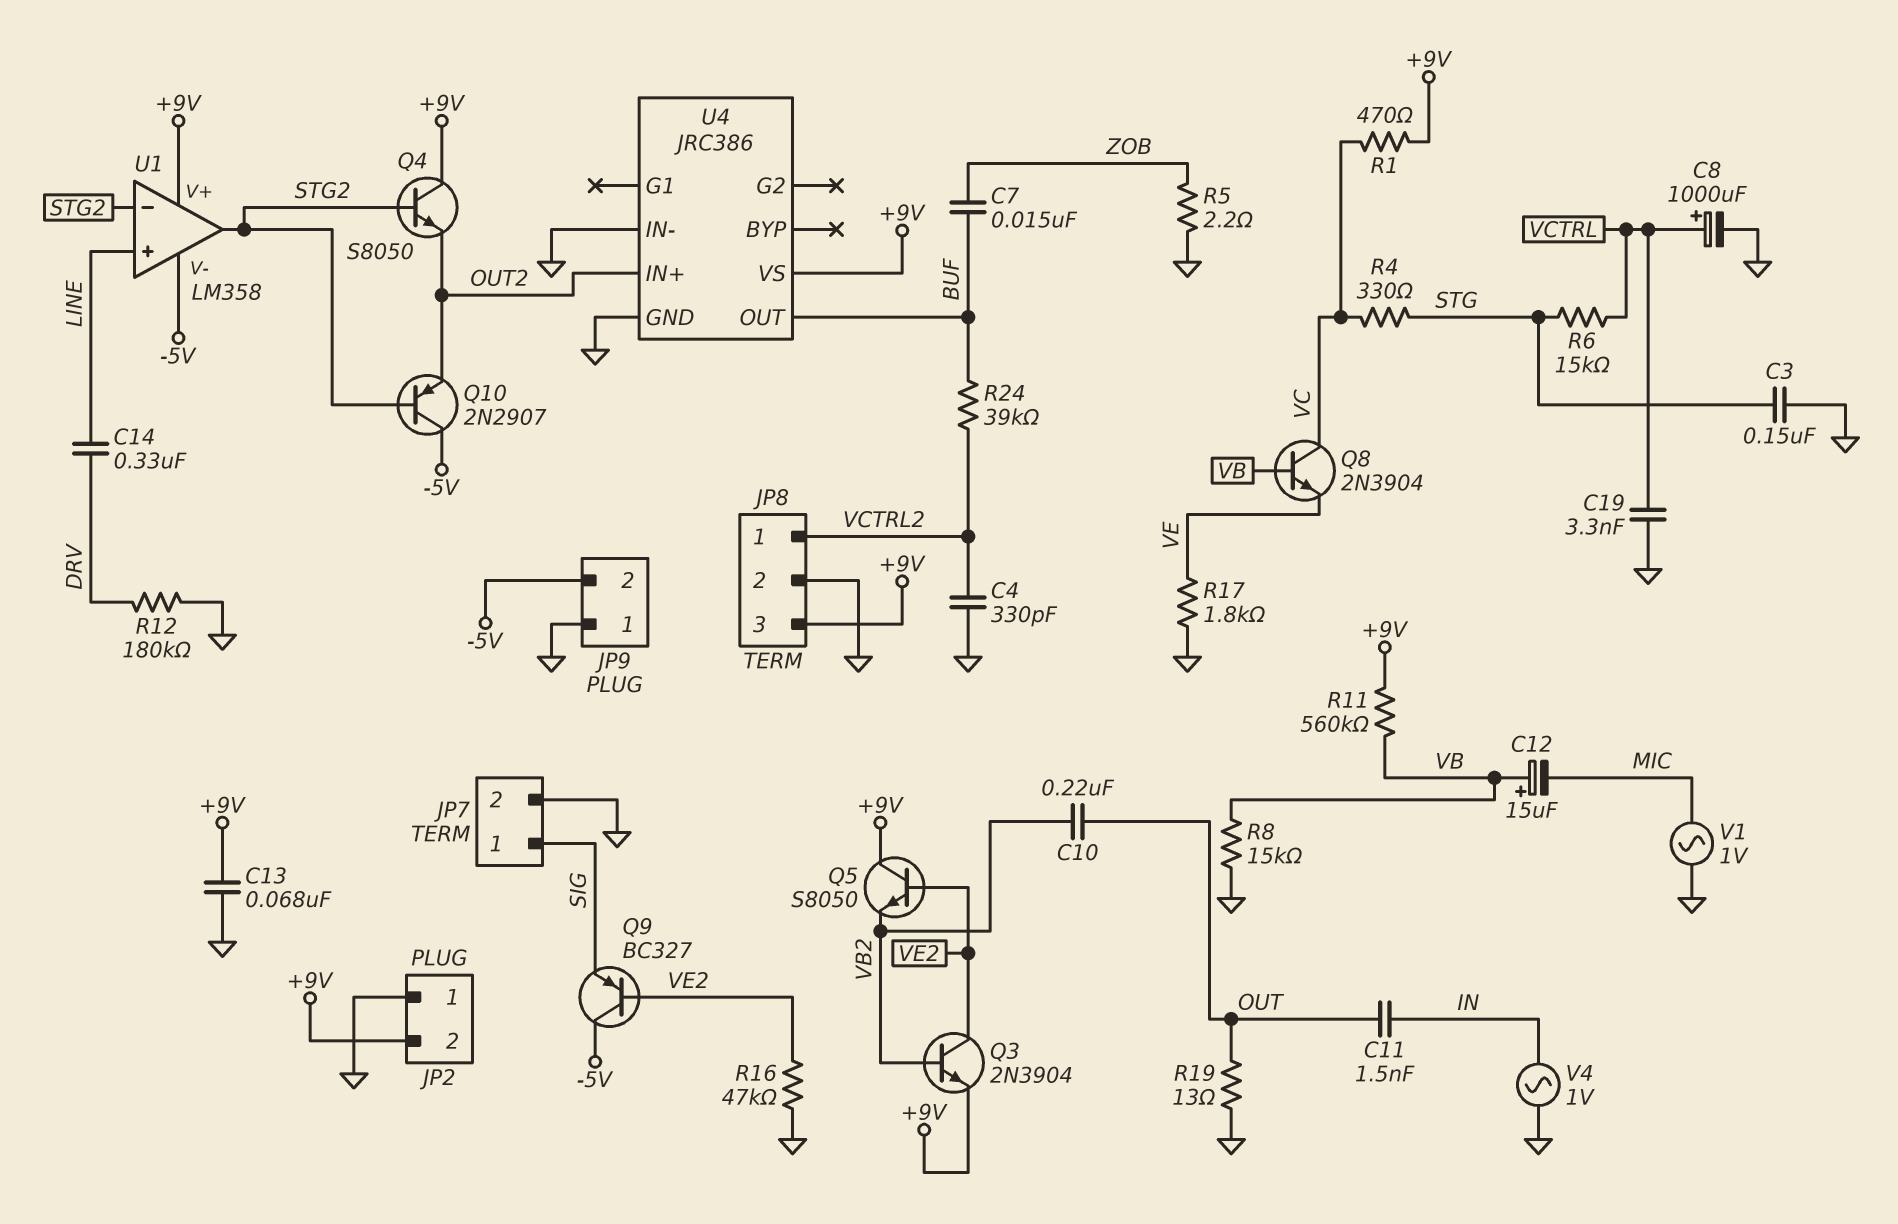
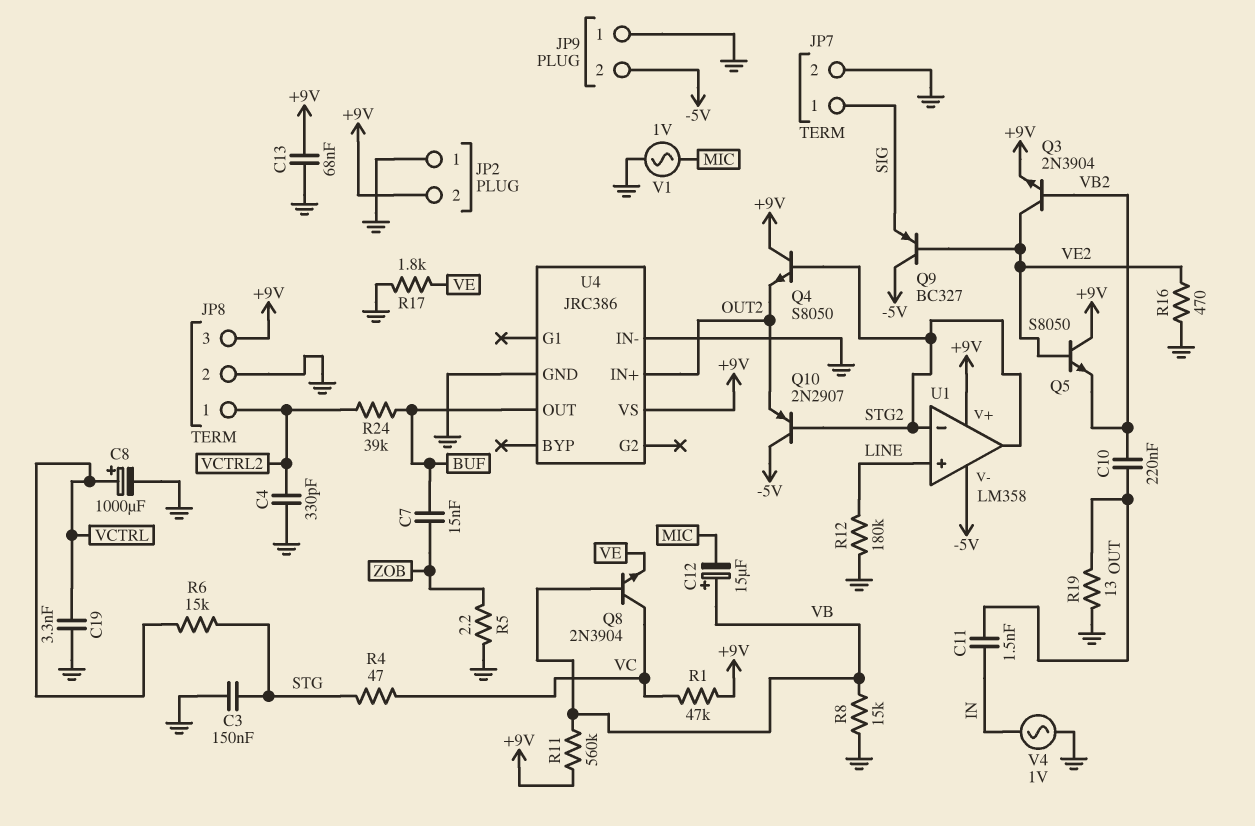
C14: 330nF (DRV, LINE) -> none
R1: 470 (+9V, VC) -> 47k (+9V, VC)
R4: 330 (STG, VC) -> 47 (STG, VC)
R12: 180k (DRV, GND) -> 180k (GND, LINE)
R16: 47k (GND, VE2) -> 470 (GND, VE2)

